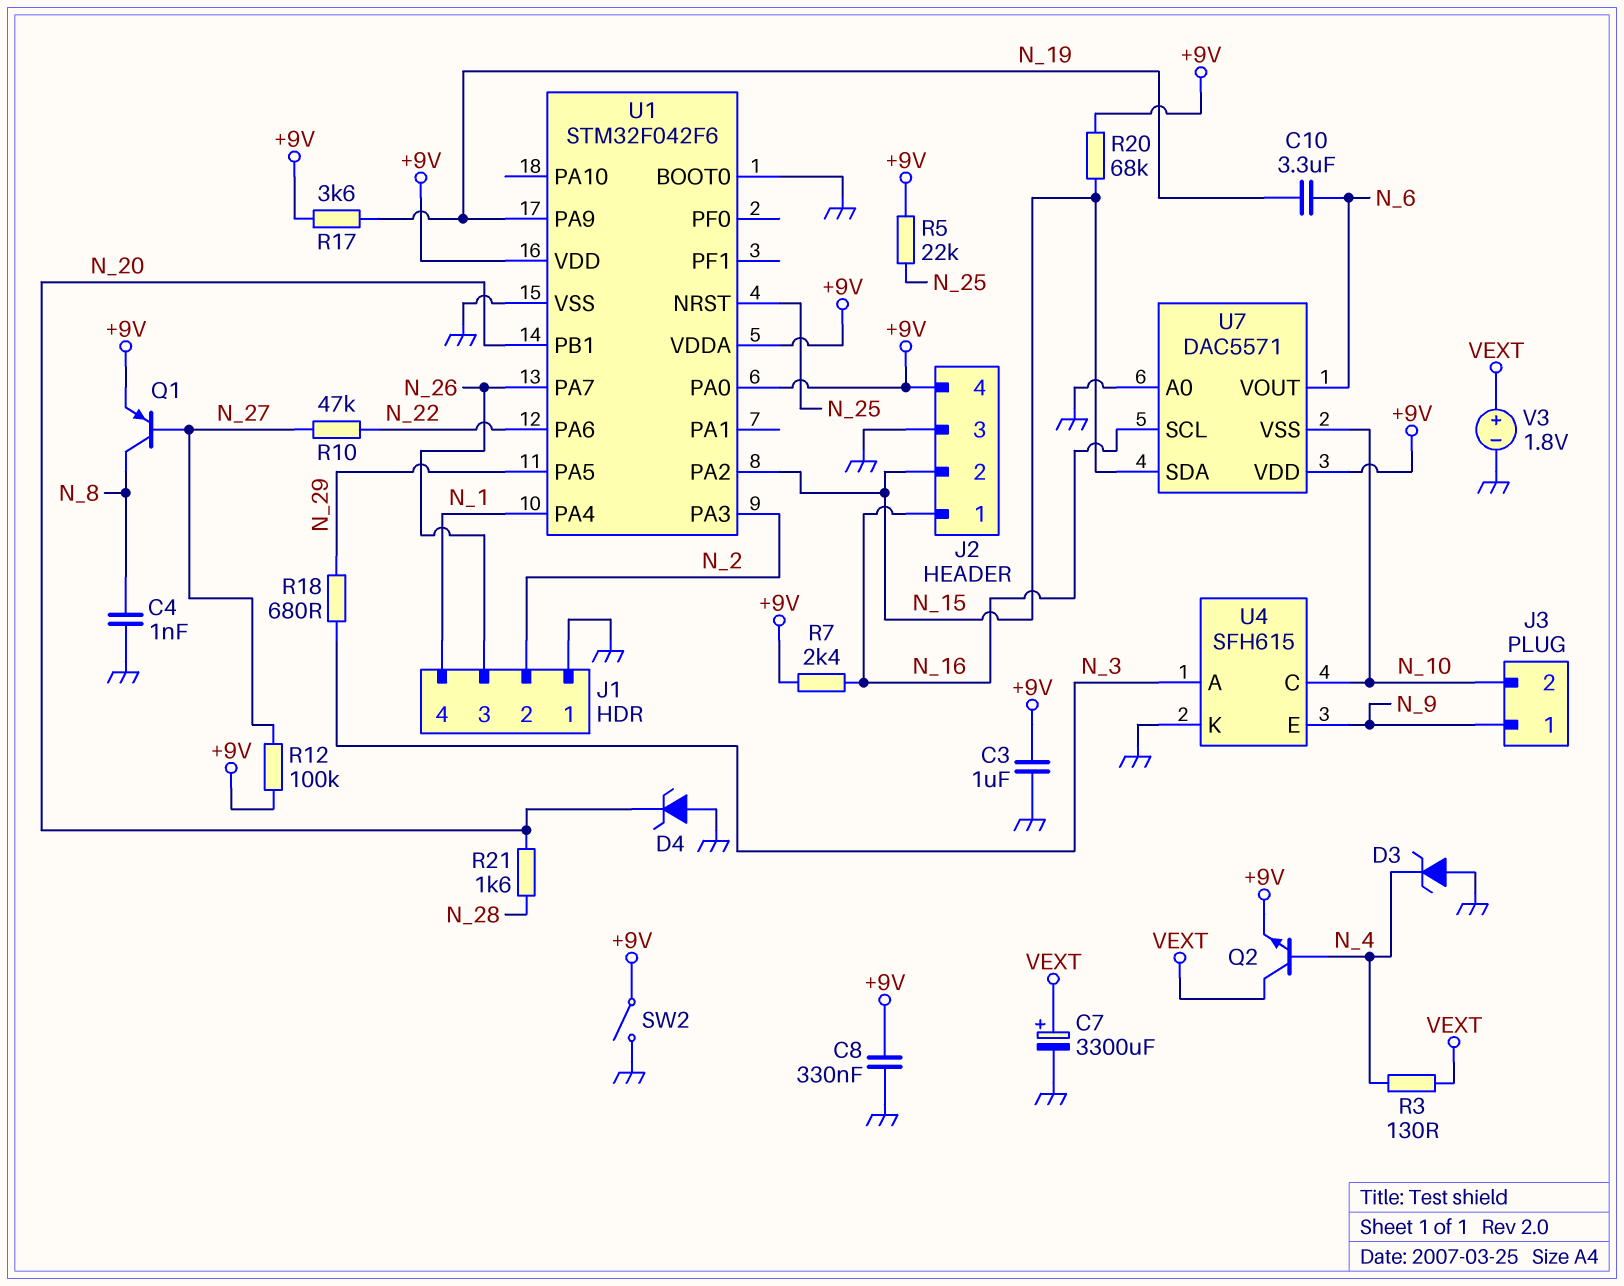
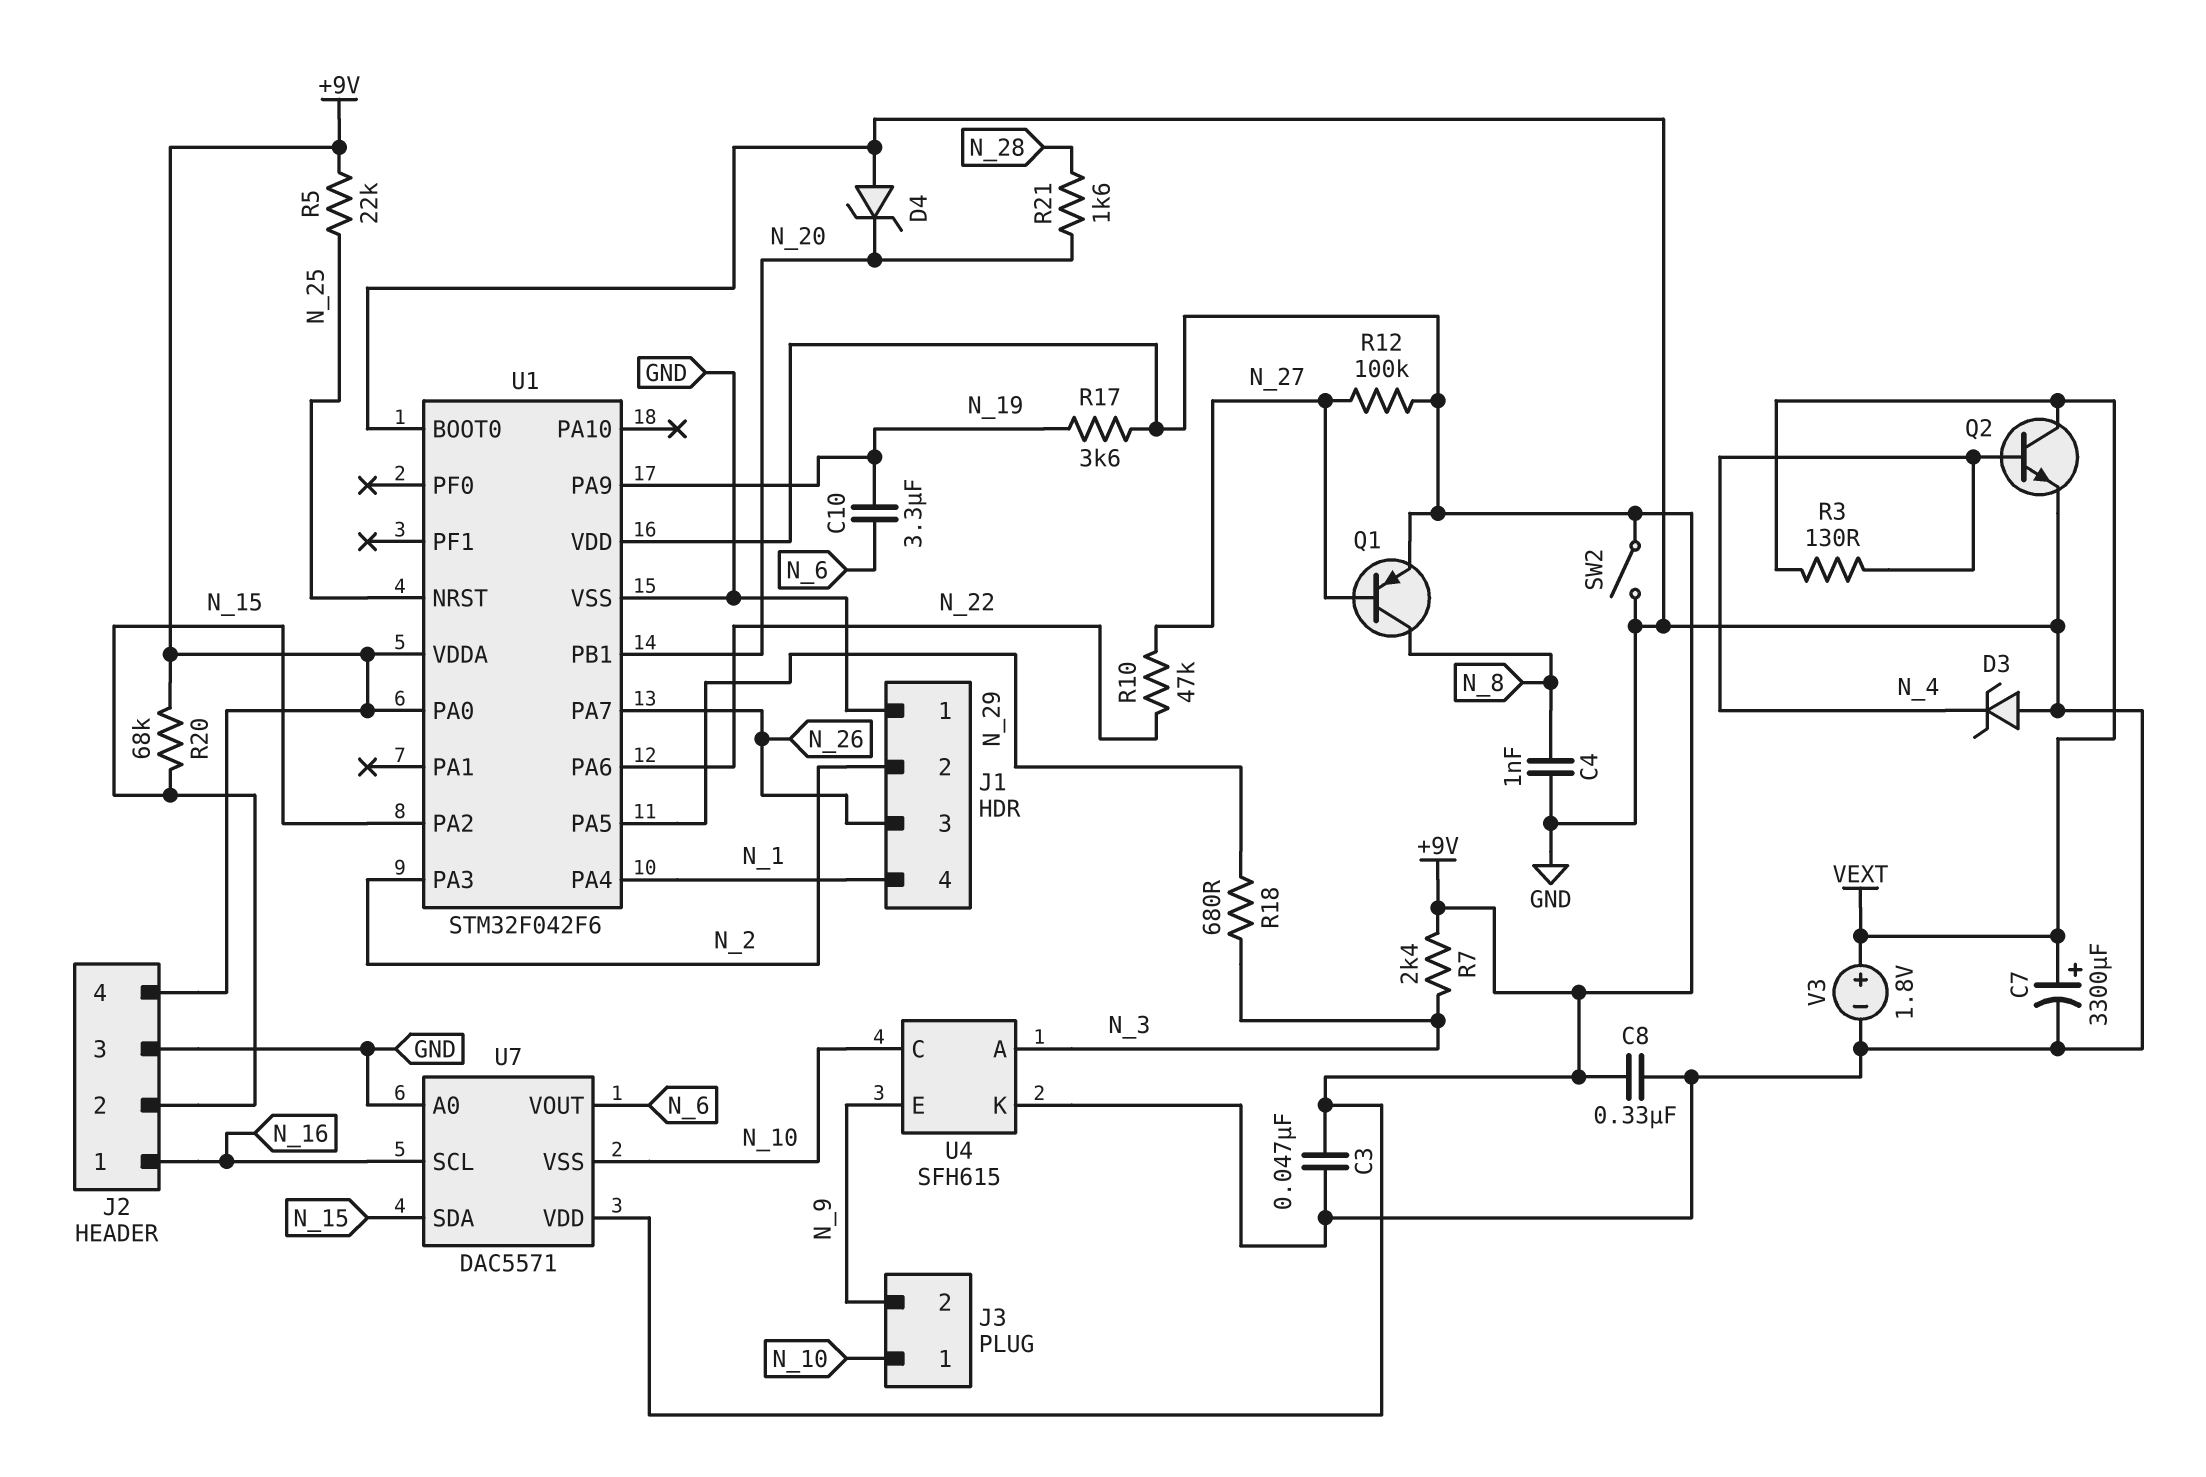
C3: 1uF (+9V, GND) -> 47nF (+9V, GND)
J3 pin 1: N_9 -> N_10
J3 pin 2: N_10 -> N_9
Q2: NPN (B N_4, C VEXT, E +9V) -> NPN (B N_4, C VEXT, E GND)
R7: 2.4k (+9V, N_16) -> 2.4k (+9V, N_3)

